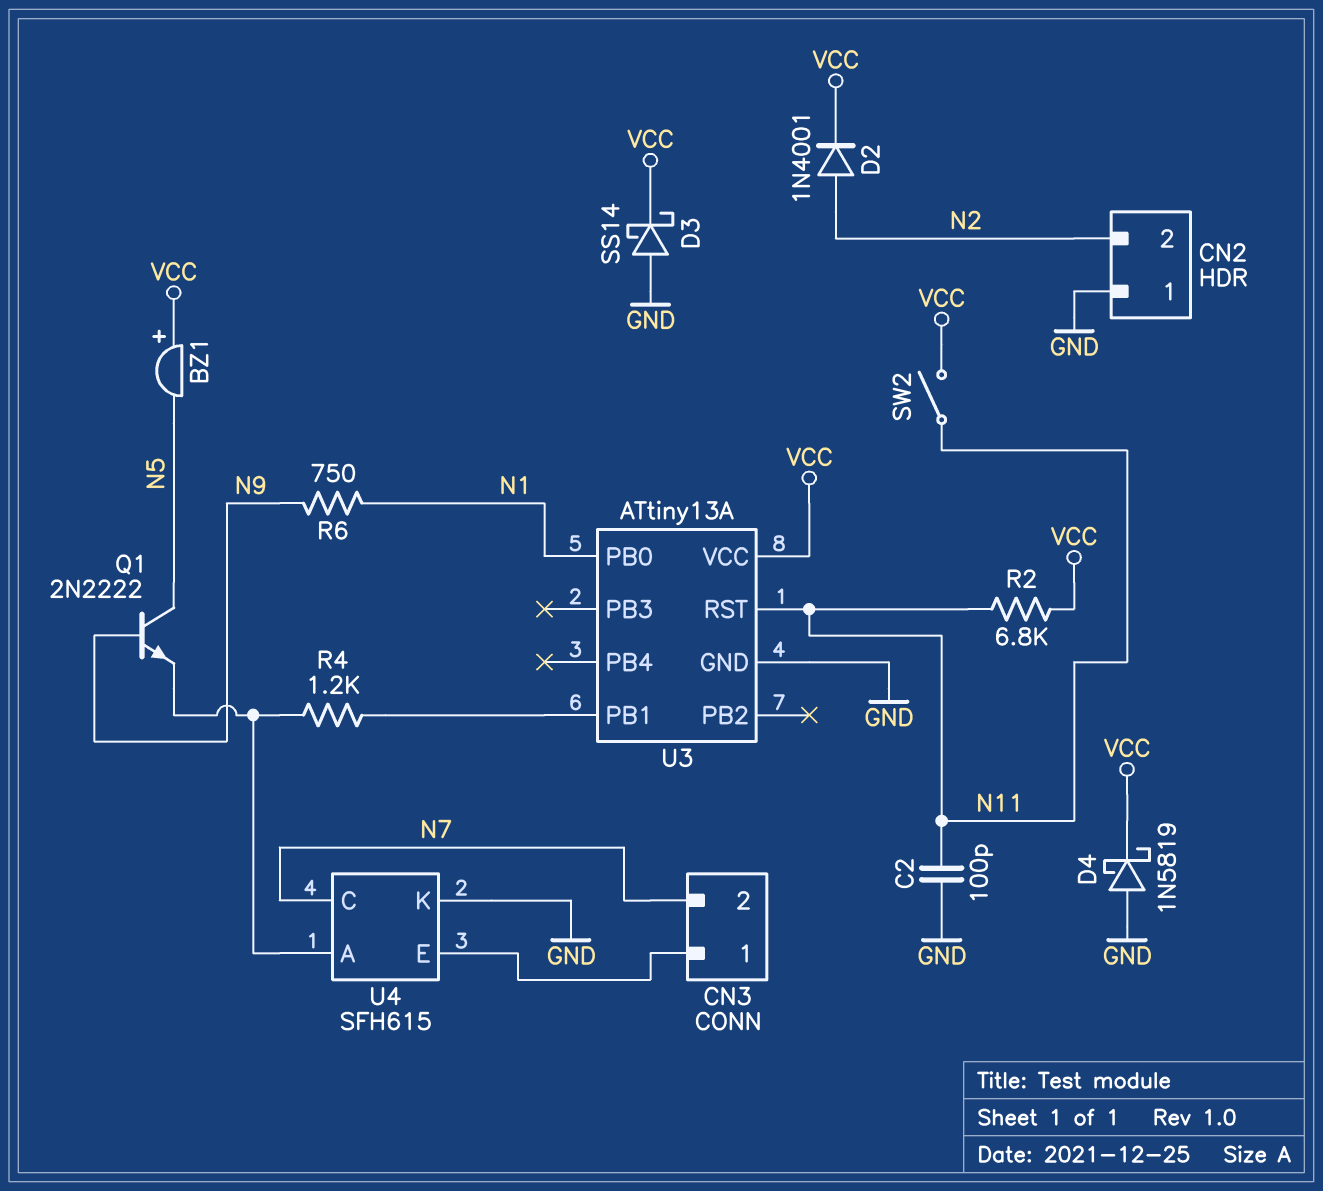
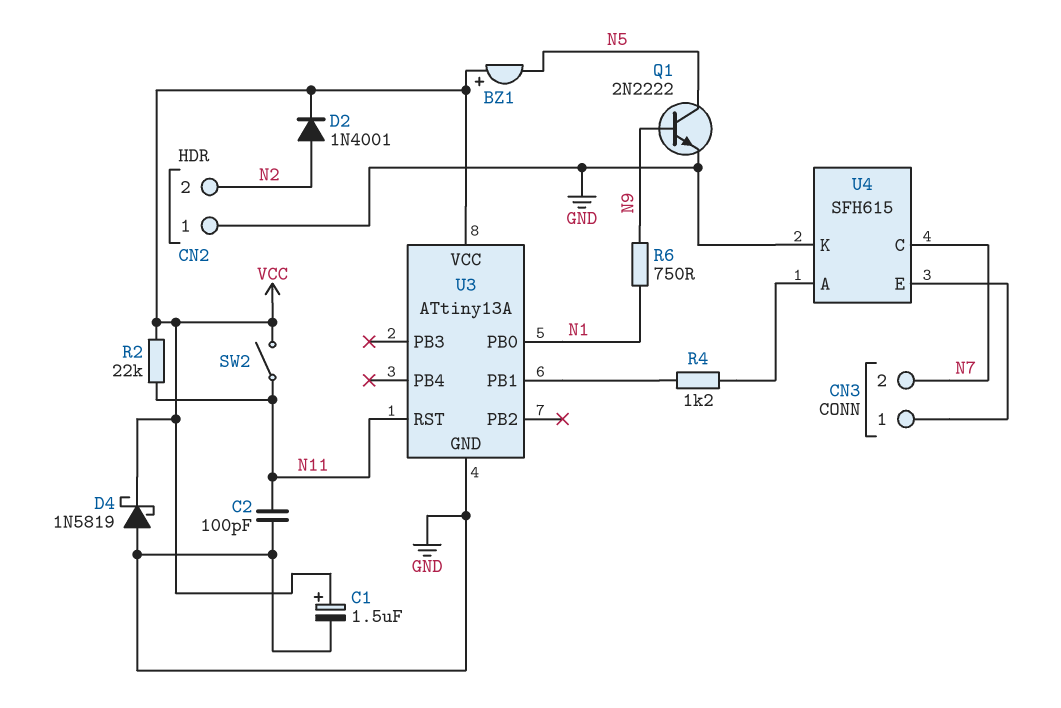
C1: none -> 1.5uF (plus VCC, minus GND)
D3: schottky SS14 (A GND, K VCC) -> none
Q1: NPN 2N2222 (B N9, C N5, E U4/A) -> NPN 2N2222 (B N9, C N5, E GND)
R2: 6.8k (N11, VCC) -> 22k (N11, VCC)

